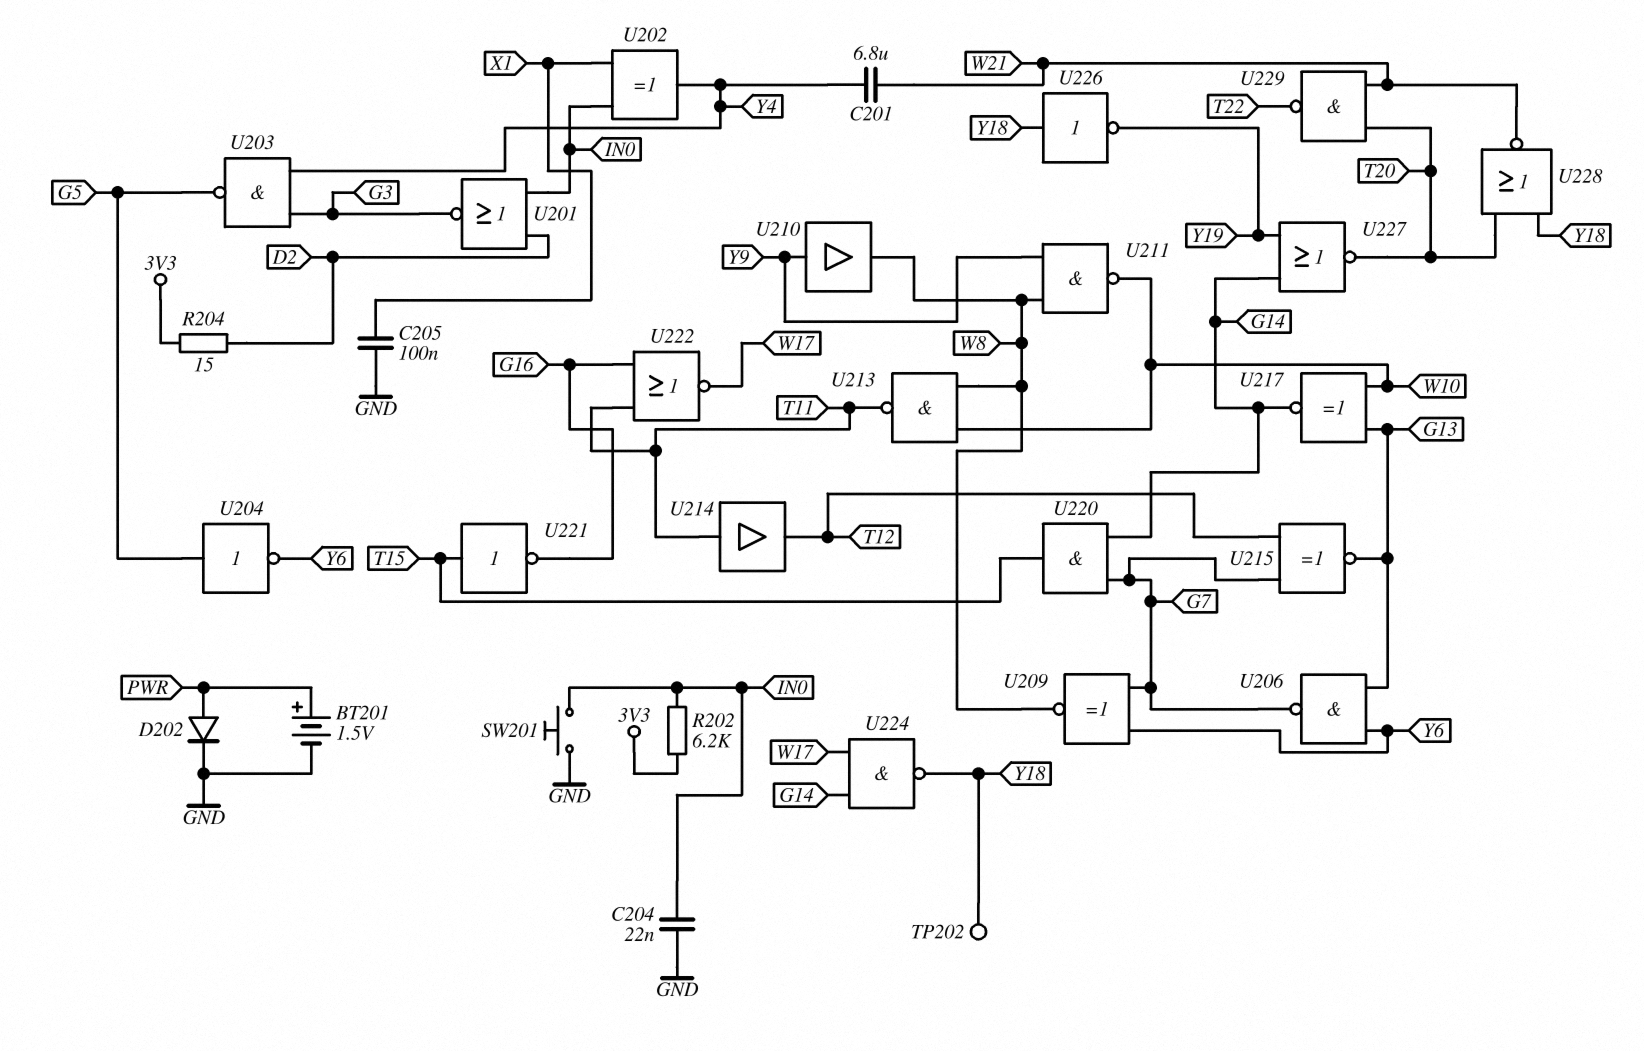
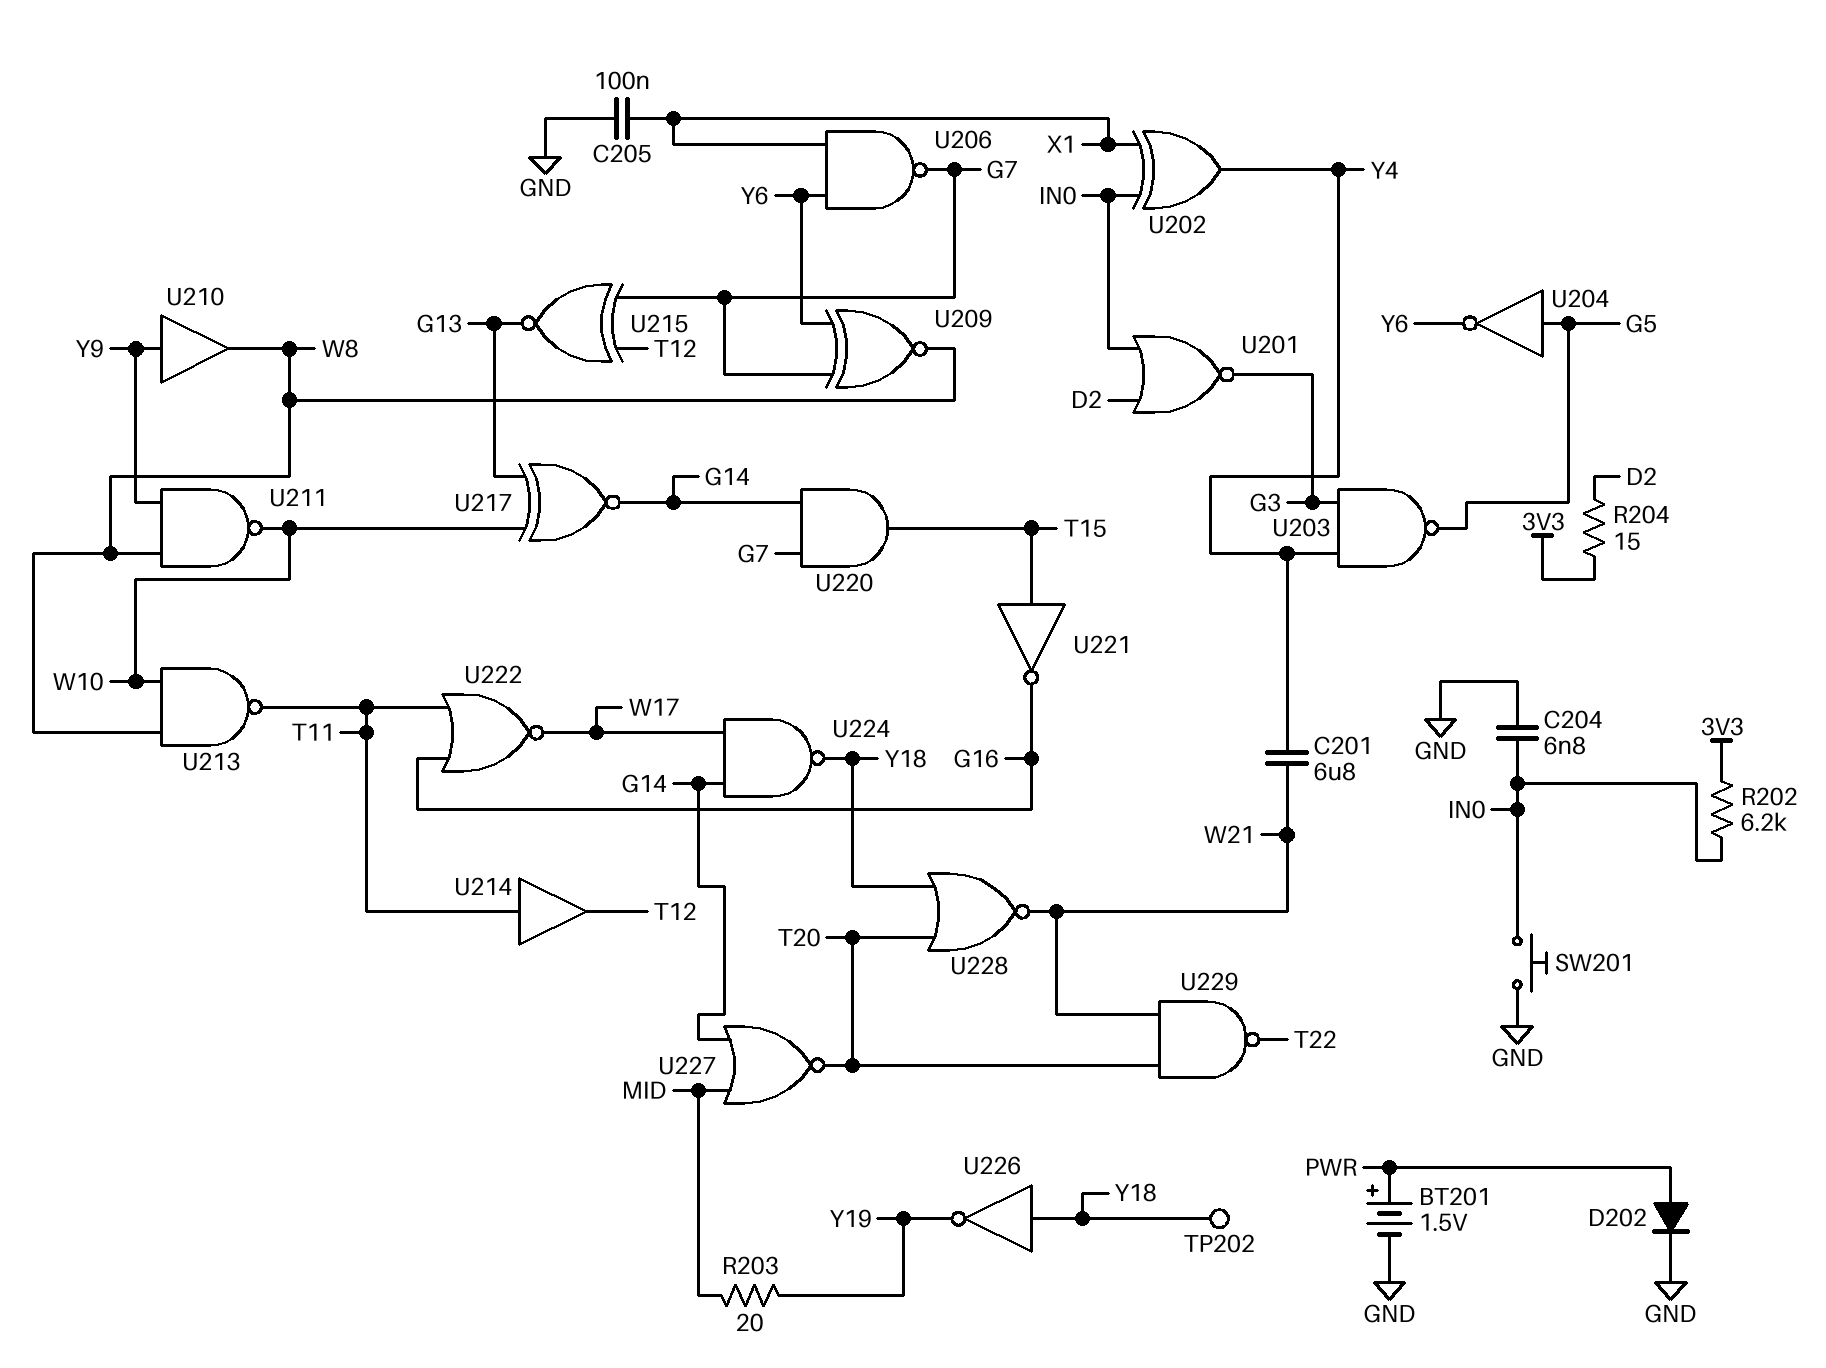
C204: 22nF (GND, IN0) -> 6.8nF (GND, IN0)
R203: none -> 20 (MID, Y19)
U206: NAND (in G13, in Y6, out G7) -> NAND (in X1, in Y6, out G7)
U227: NOR (in G14, in Y19, out T20) -> NOR (in G14, in MID, out T20)

